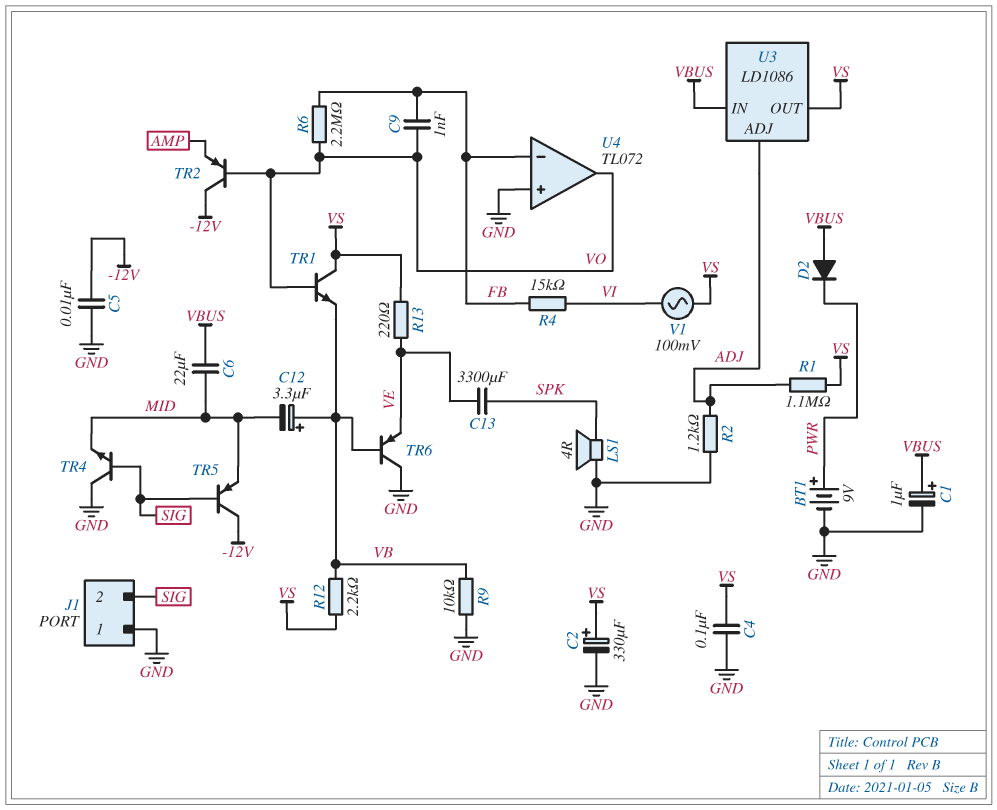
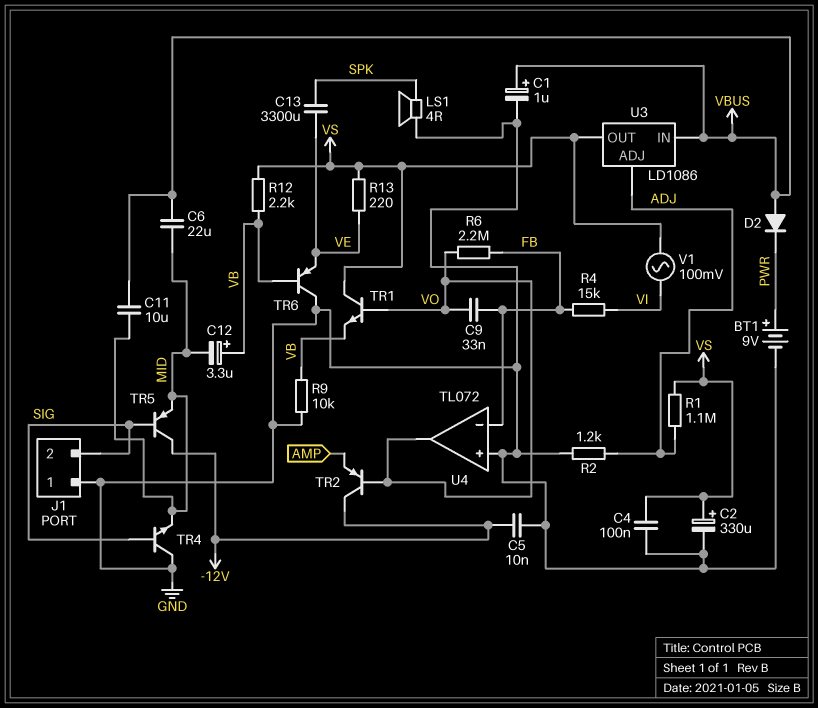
C9: 1nF (FB, VO) -> 33nF (FB, VO)
C11: none -> 10uF (MID, VBUS)

